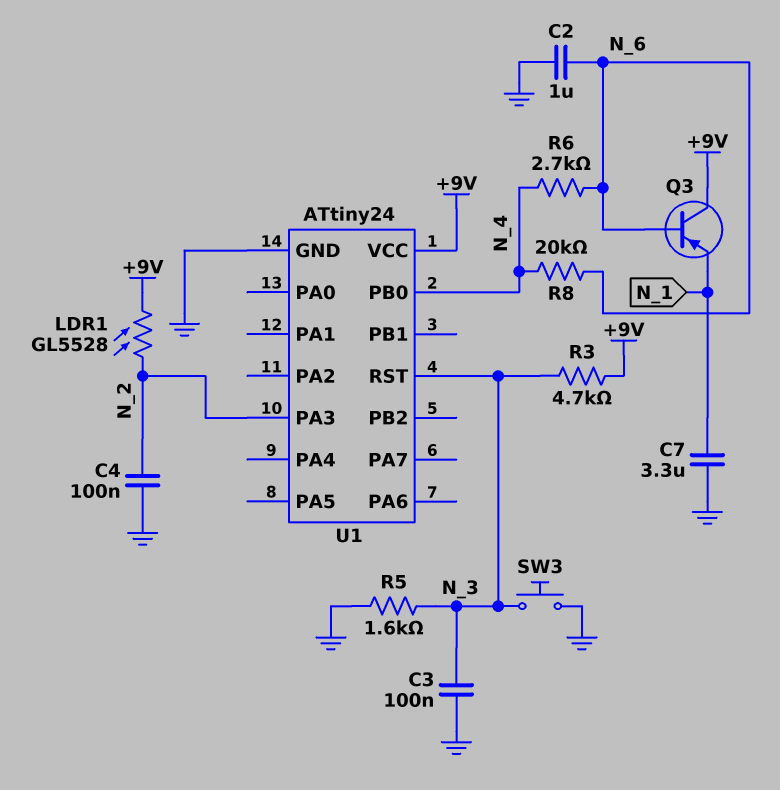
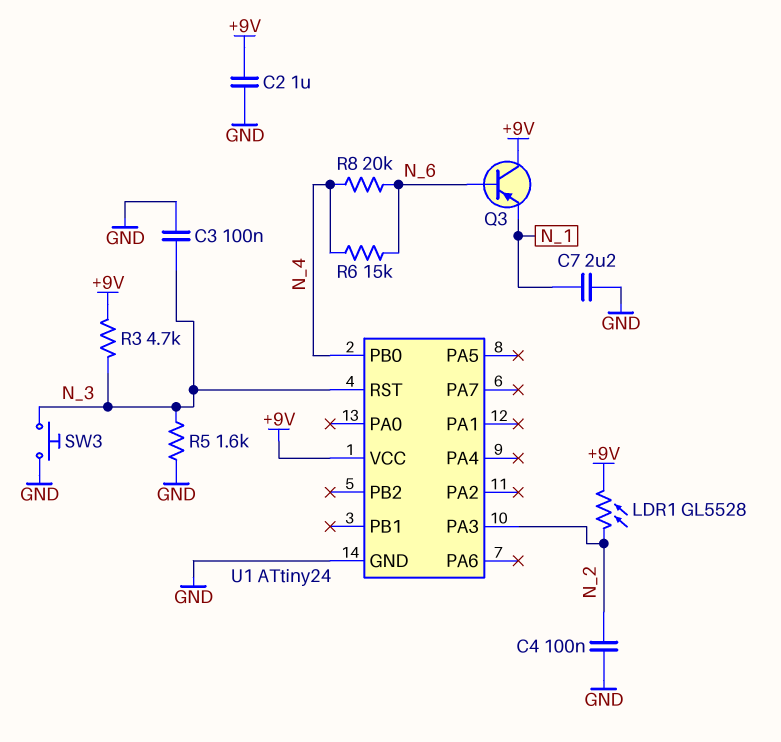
C2: 1uF (GND, N_6) -> 1uF (+9V, GND)
C7: 3.3uF (GND, N_1) -> 2.2uF (GND, N_1)
R6: 2.7k (N_4, N_6) -> 15k (N_4, N_6)

